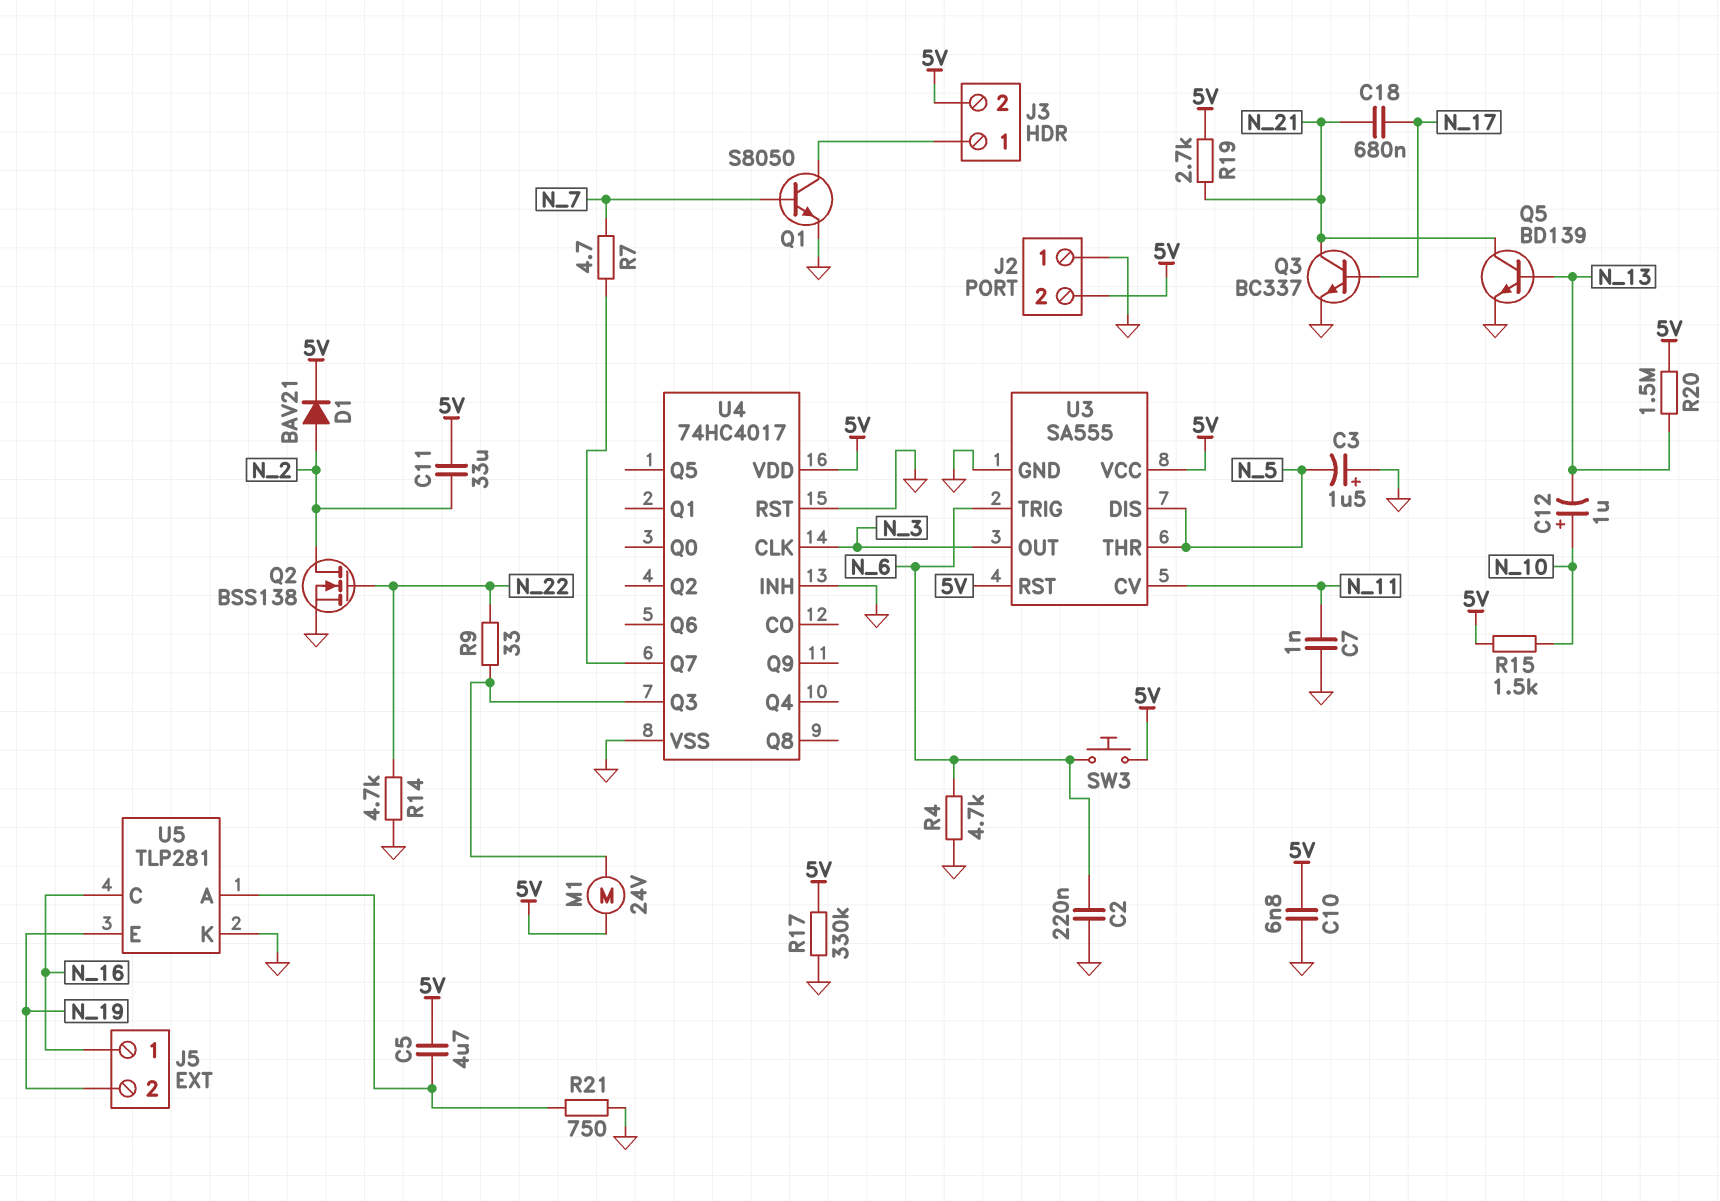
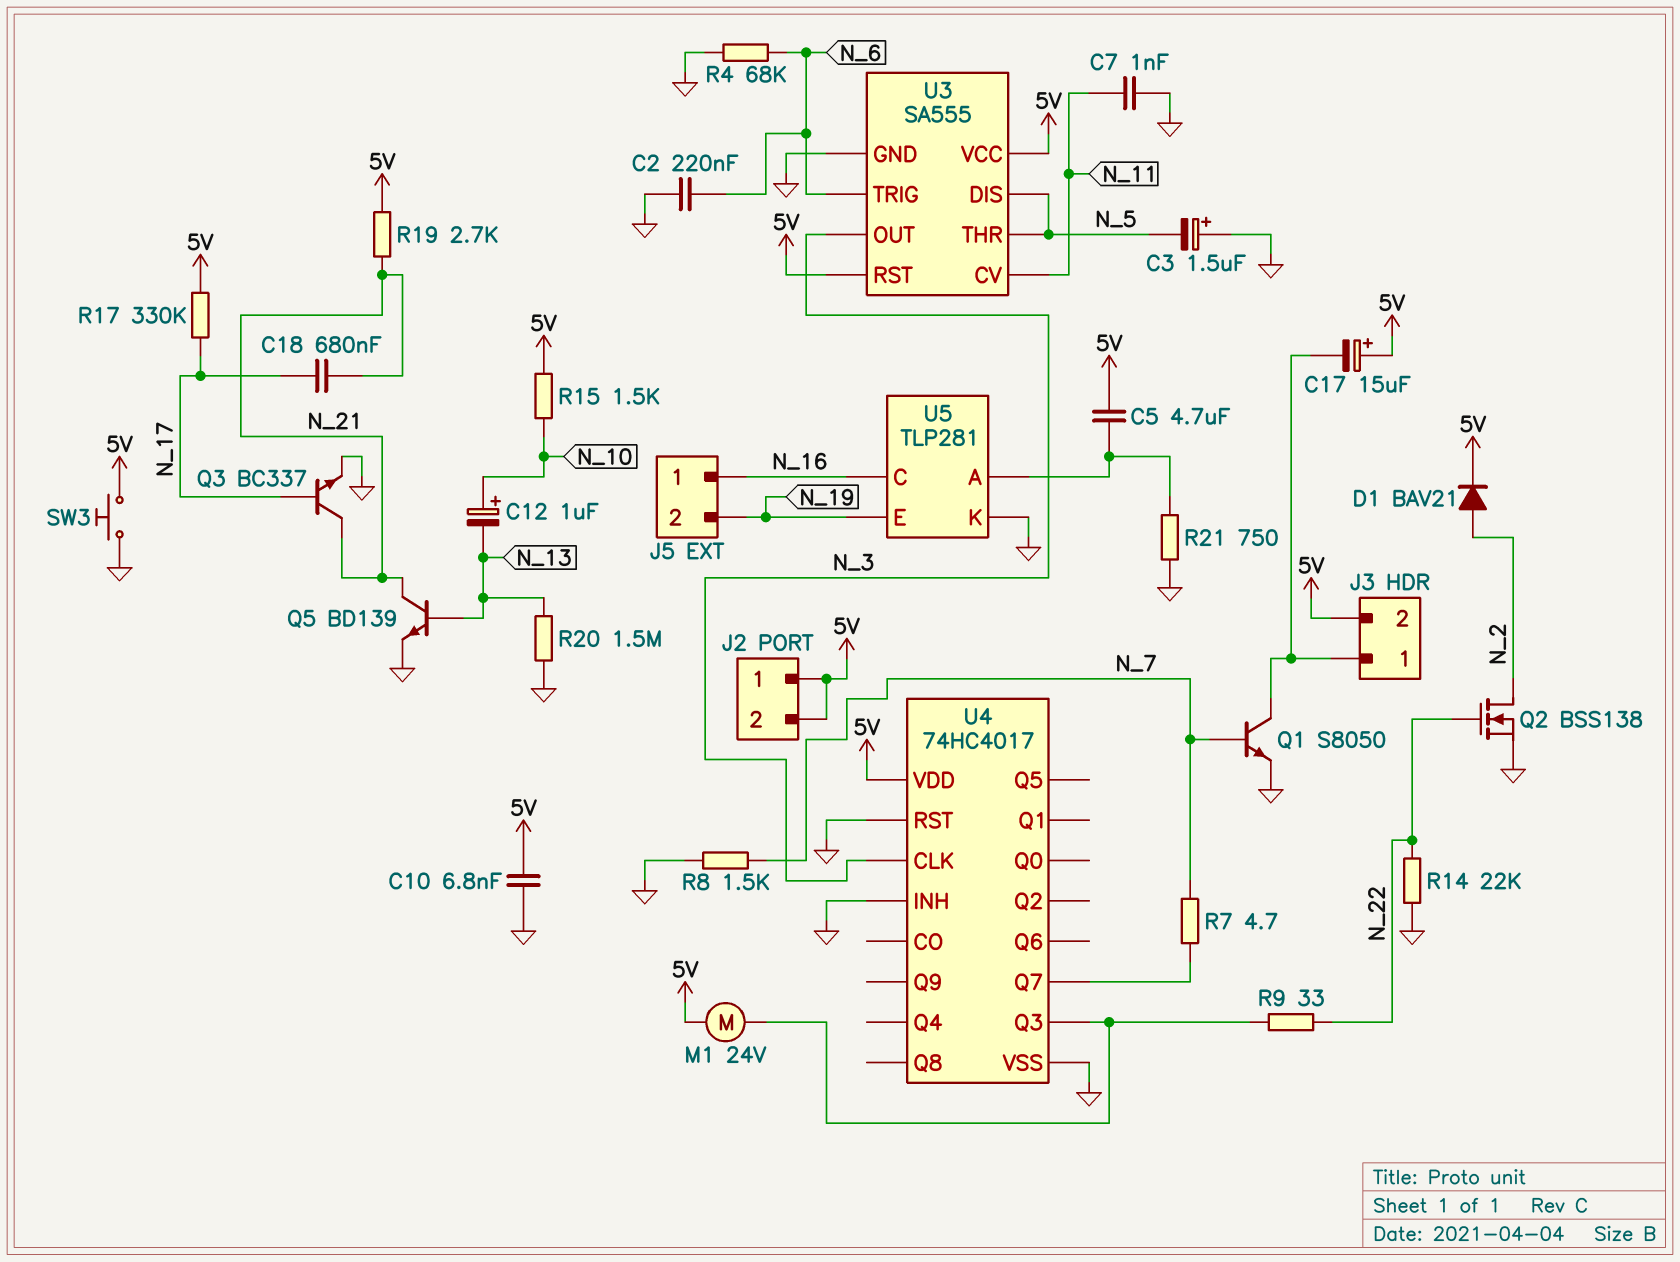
C11: 33uF (5V, N_2) -> none
C17: none -> 15uF (plus 5V, minus J3/1)
J2 pin 1: GND -> 5V
R4: 4.7k (GND, N_6) -> 68k (GND, N_6)
R8: none -> 1.5k (GND, N_7)
R14: 4.7k (GND, N_22) -> 22k (GND, N_22)
R17: 330k (5V, GND) -> 330k (5V, N_17)
R20: 1.5M (5V, N_13) -> 1.5M (GND, N_13)
SW3: button (5V, N_6) -> button (5V, GND)

